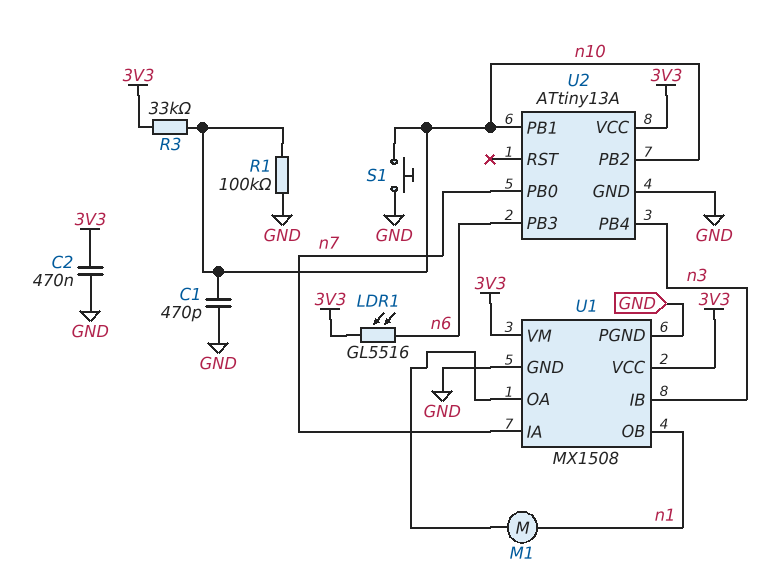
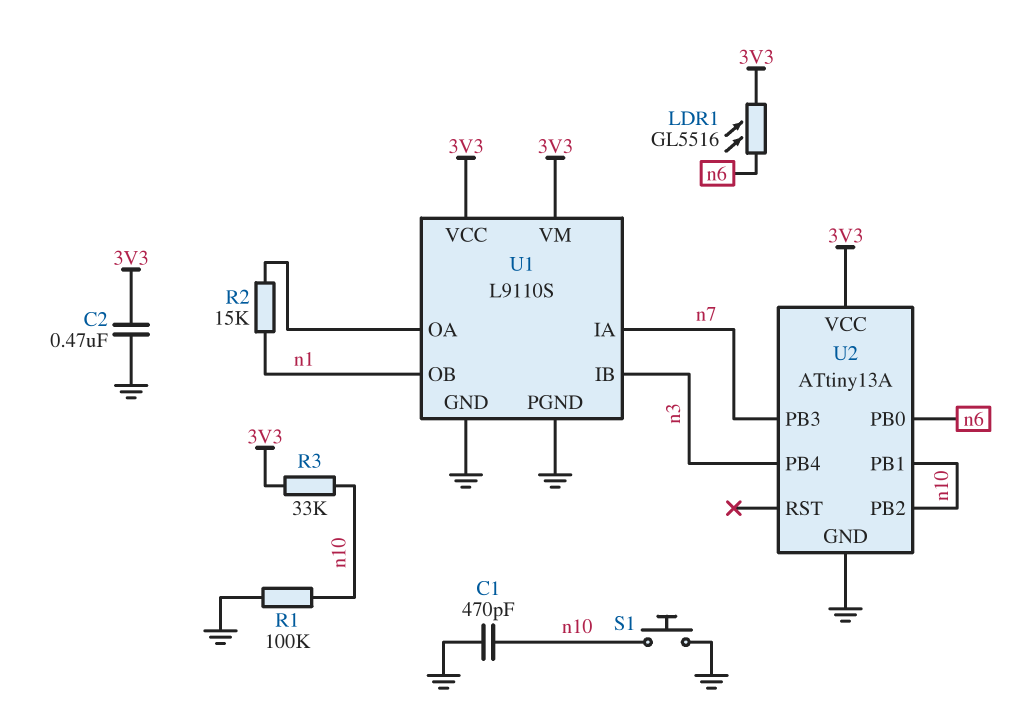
M1: motor (U1/OA, n1) -> none
R2: none -> 15k (U1/OA, n1)
U1: MX1508 -> L9110S
U2 pin PB0: n7 -> n6
U2 pin PB3: n6 -> n7

